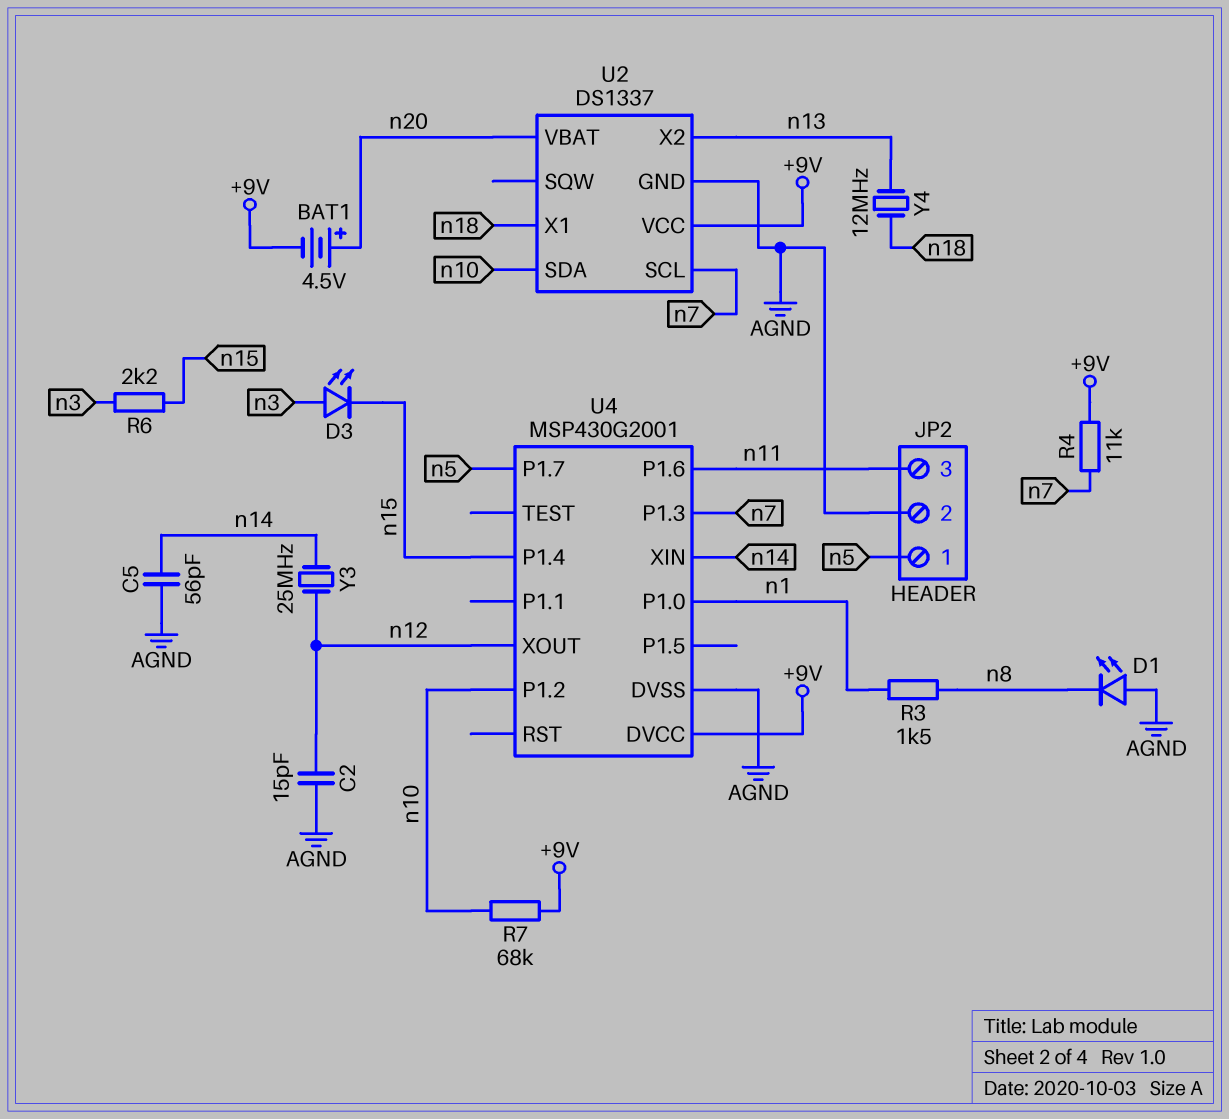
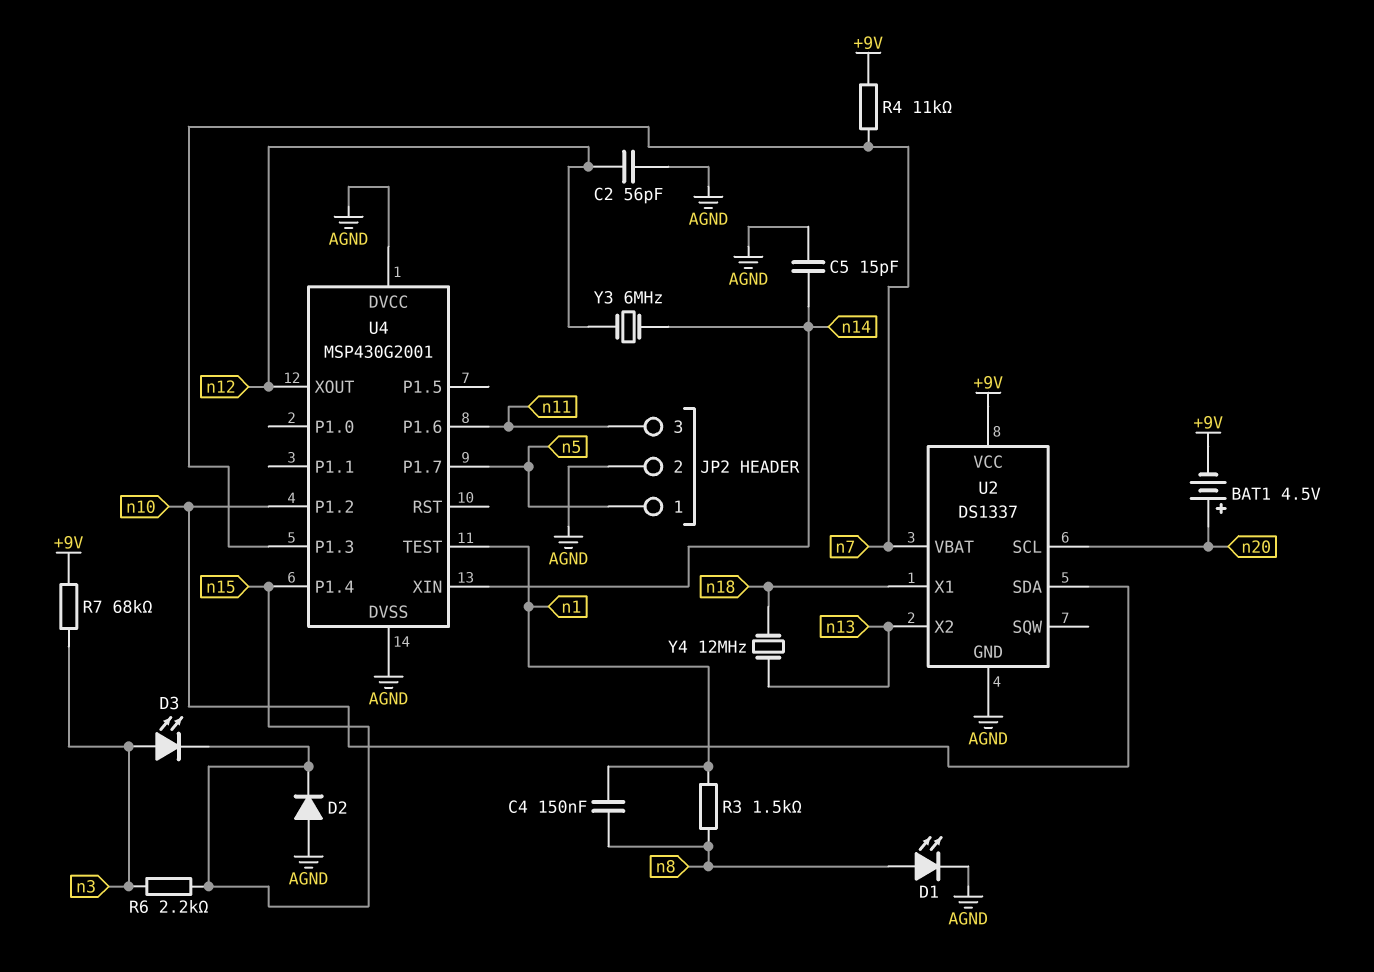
C2: 15pF (AGND, n12) -> 56pF (AGND, n12)
C4: none -> 150nF (n1, n8)
C5: 56pF (AGND, n14) -> 15pF (AGND, n14)
D1: LED (A AGND, K n8) -> LED (A n8, K AGND)
D2: none -> diode (A AGND, K n15)
R7: 68k (+9V, n10) -> 68k (+9V, n3)
U2 pin SCL: n7 -> n20
U2 pin VBAT: n20 -> n7
U4 pin DVCC: +9V -> AGND
U4 pin P1.0: n1 -> none
U4 pin TEST: none -> n1
Y3: 25MHz (n12, n14) -> 6MHz (n12, n14)

